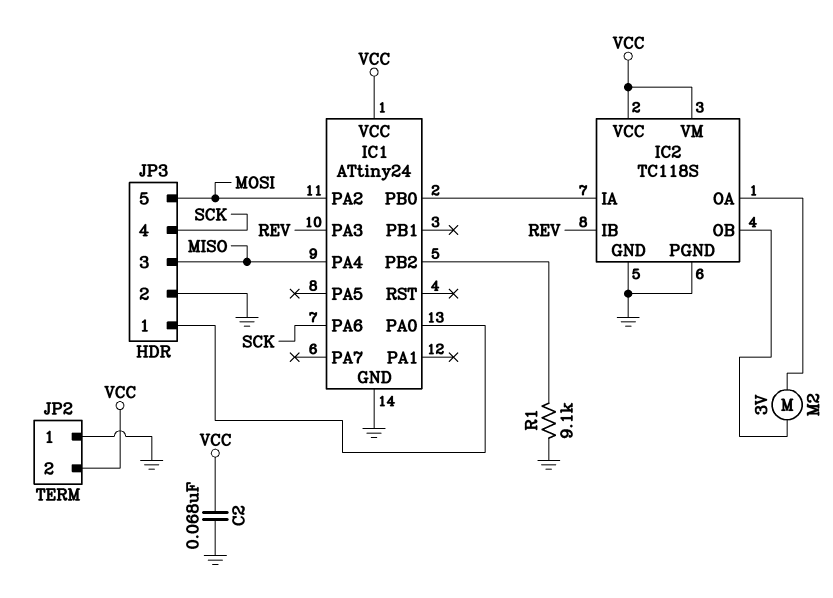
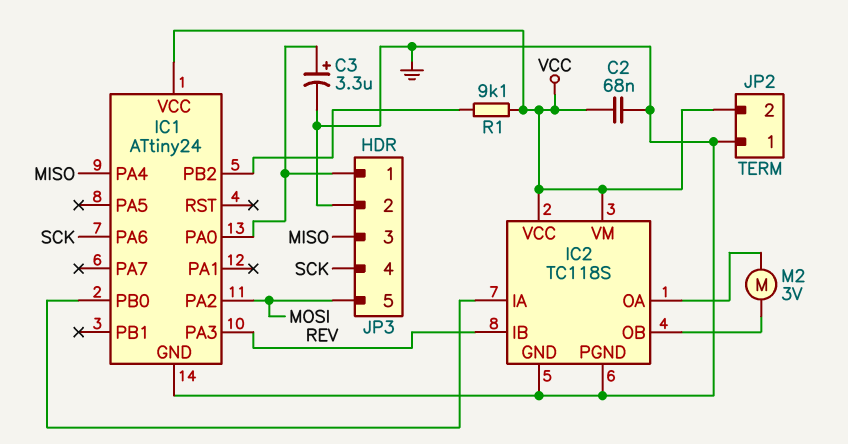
C3: none -> 3.3uF (plus IC1/PA0, minus GND)
R1: 9.1k (GND, IC1/PB2) -> 9.1k (IC1/PB2, VCC)

